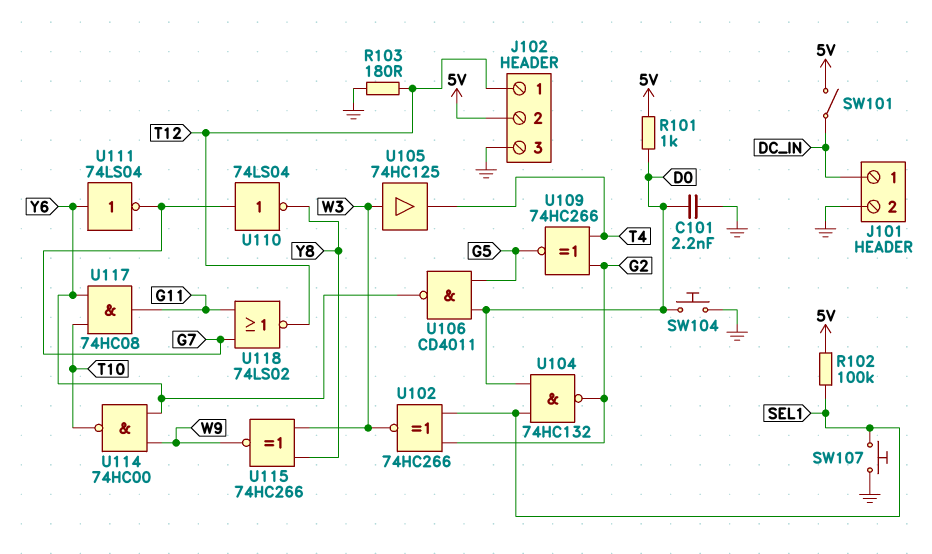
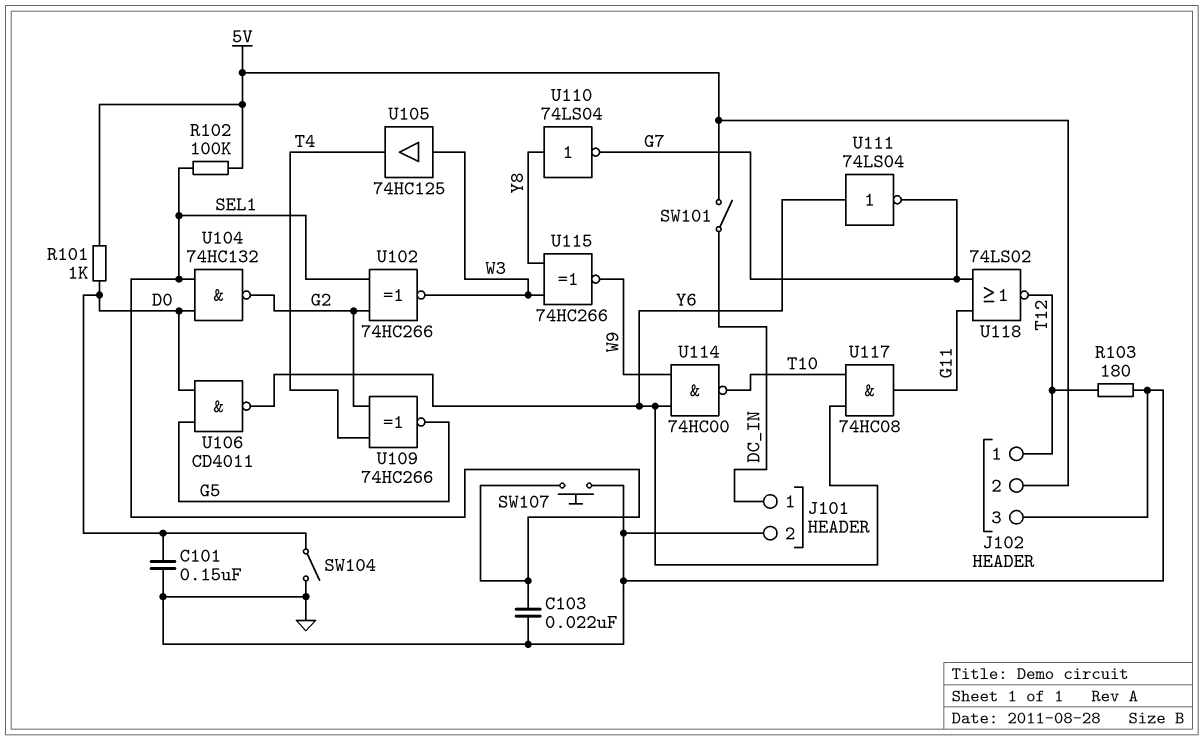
C101: 2.2nF (D0, GND) -> 150nF (D0, GND)
C103: none -> 22nF (GND, SEL1)
SW104: button (D0, GND) -> switch (D0, GND)
U110: NOT 74LS04 (in G7, out Y8) -> NOT 74LS04 (in Y8, out G7)

